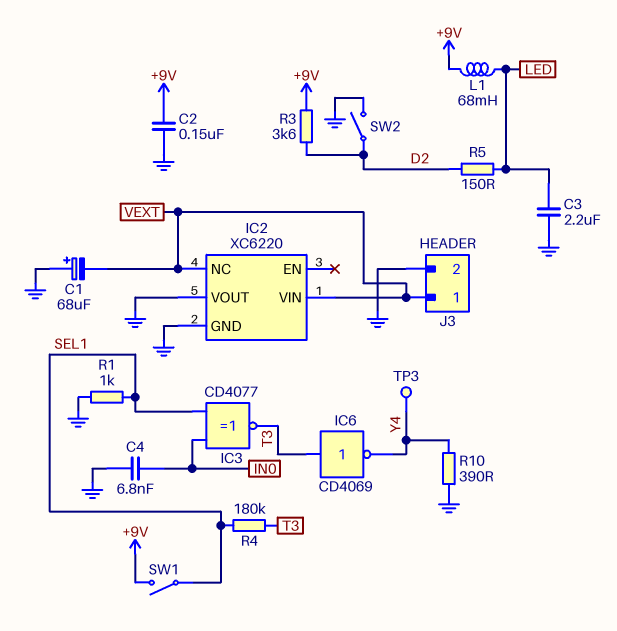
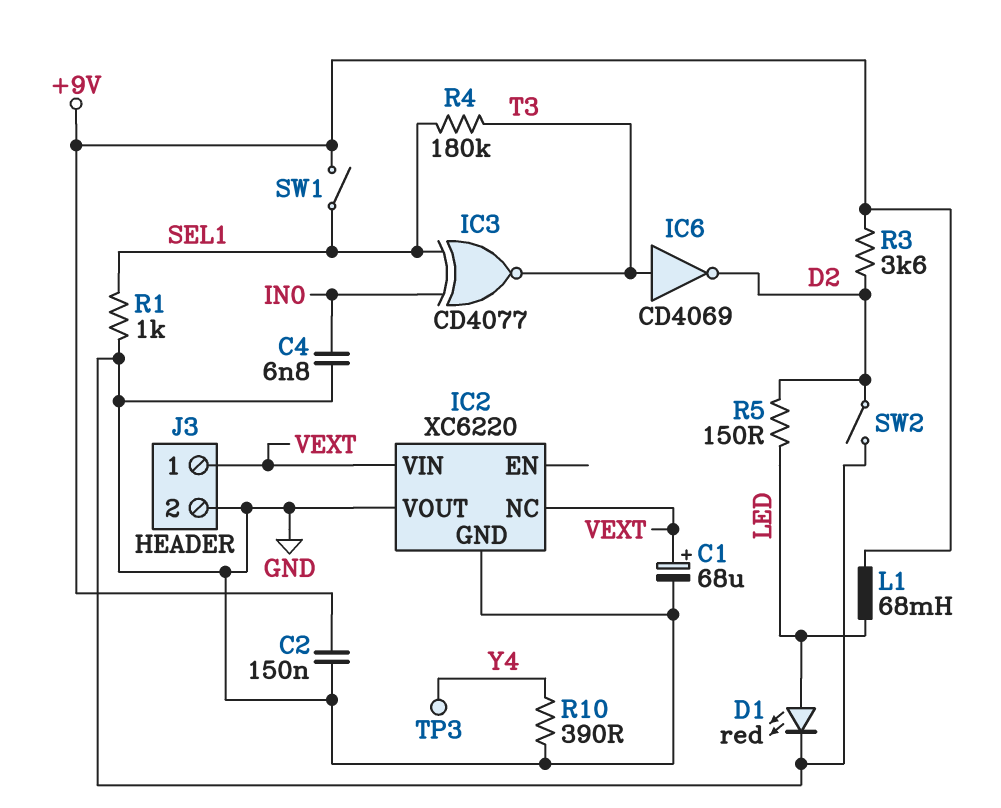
C1: 68uF (plus GND, minus VEXT) -> 68uF (plus VEXT, minus GND)
C3: 2.2uF (GND, LED) -> none
D1: none -> LED red (A LED, K GND)
IC6: NOT CD4069 (in T3, out Y4) -> NOT CD4069 (in T3, out D2)

